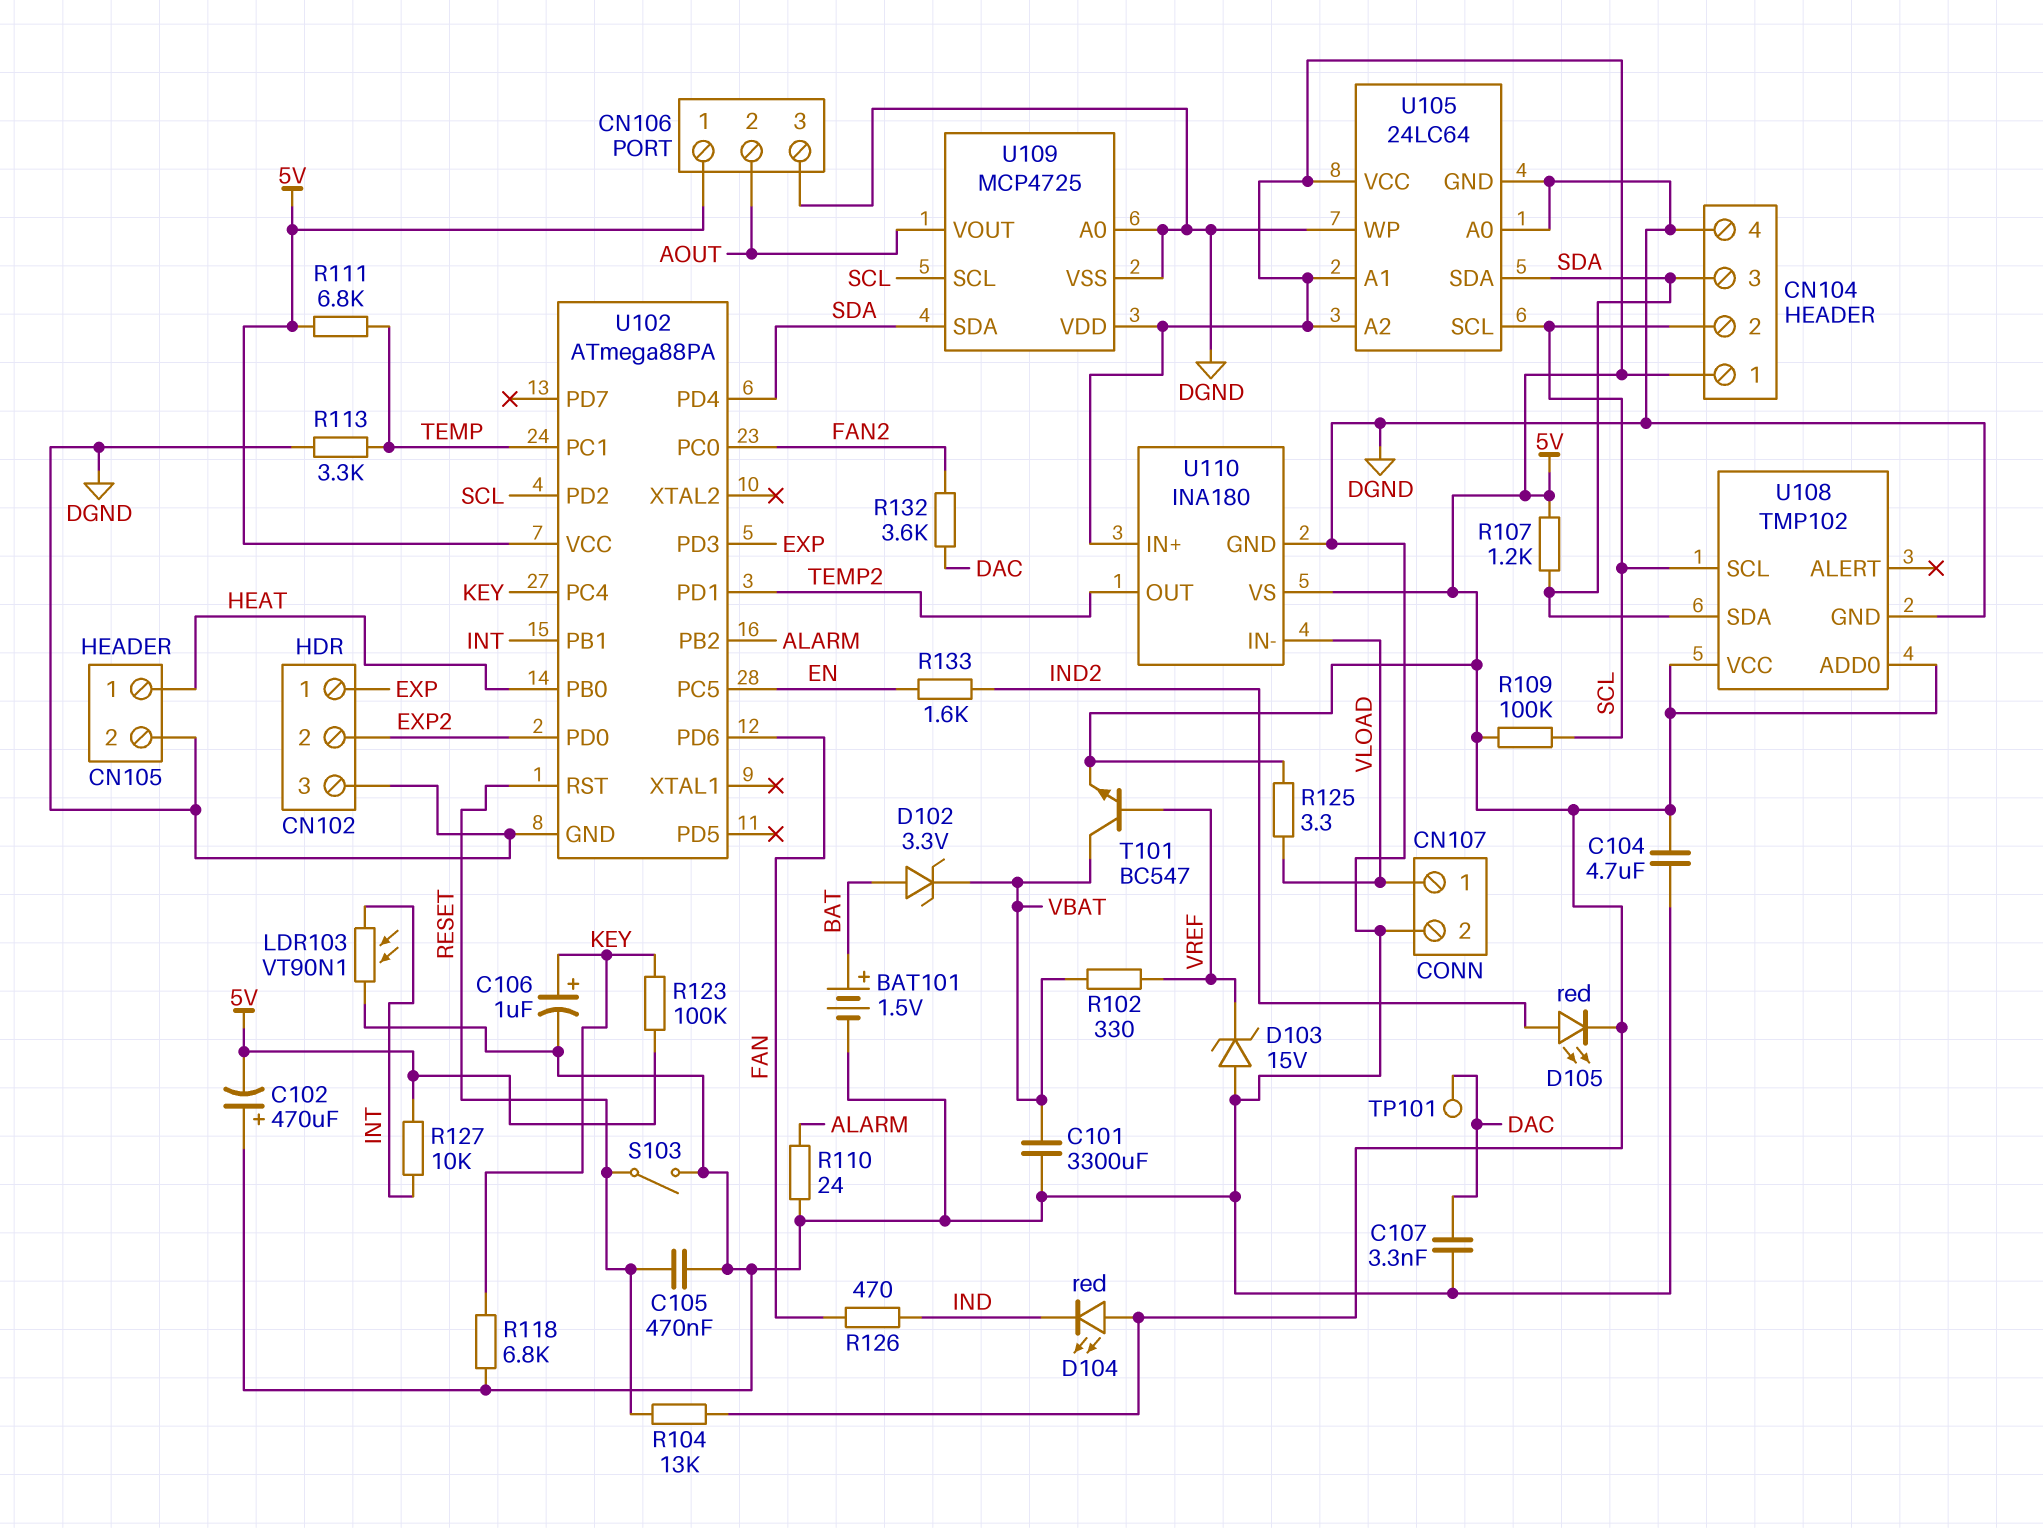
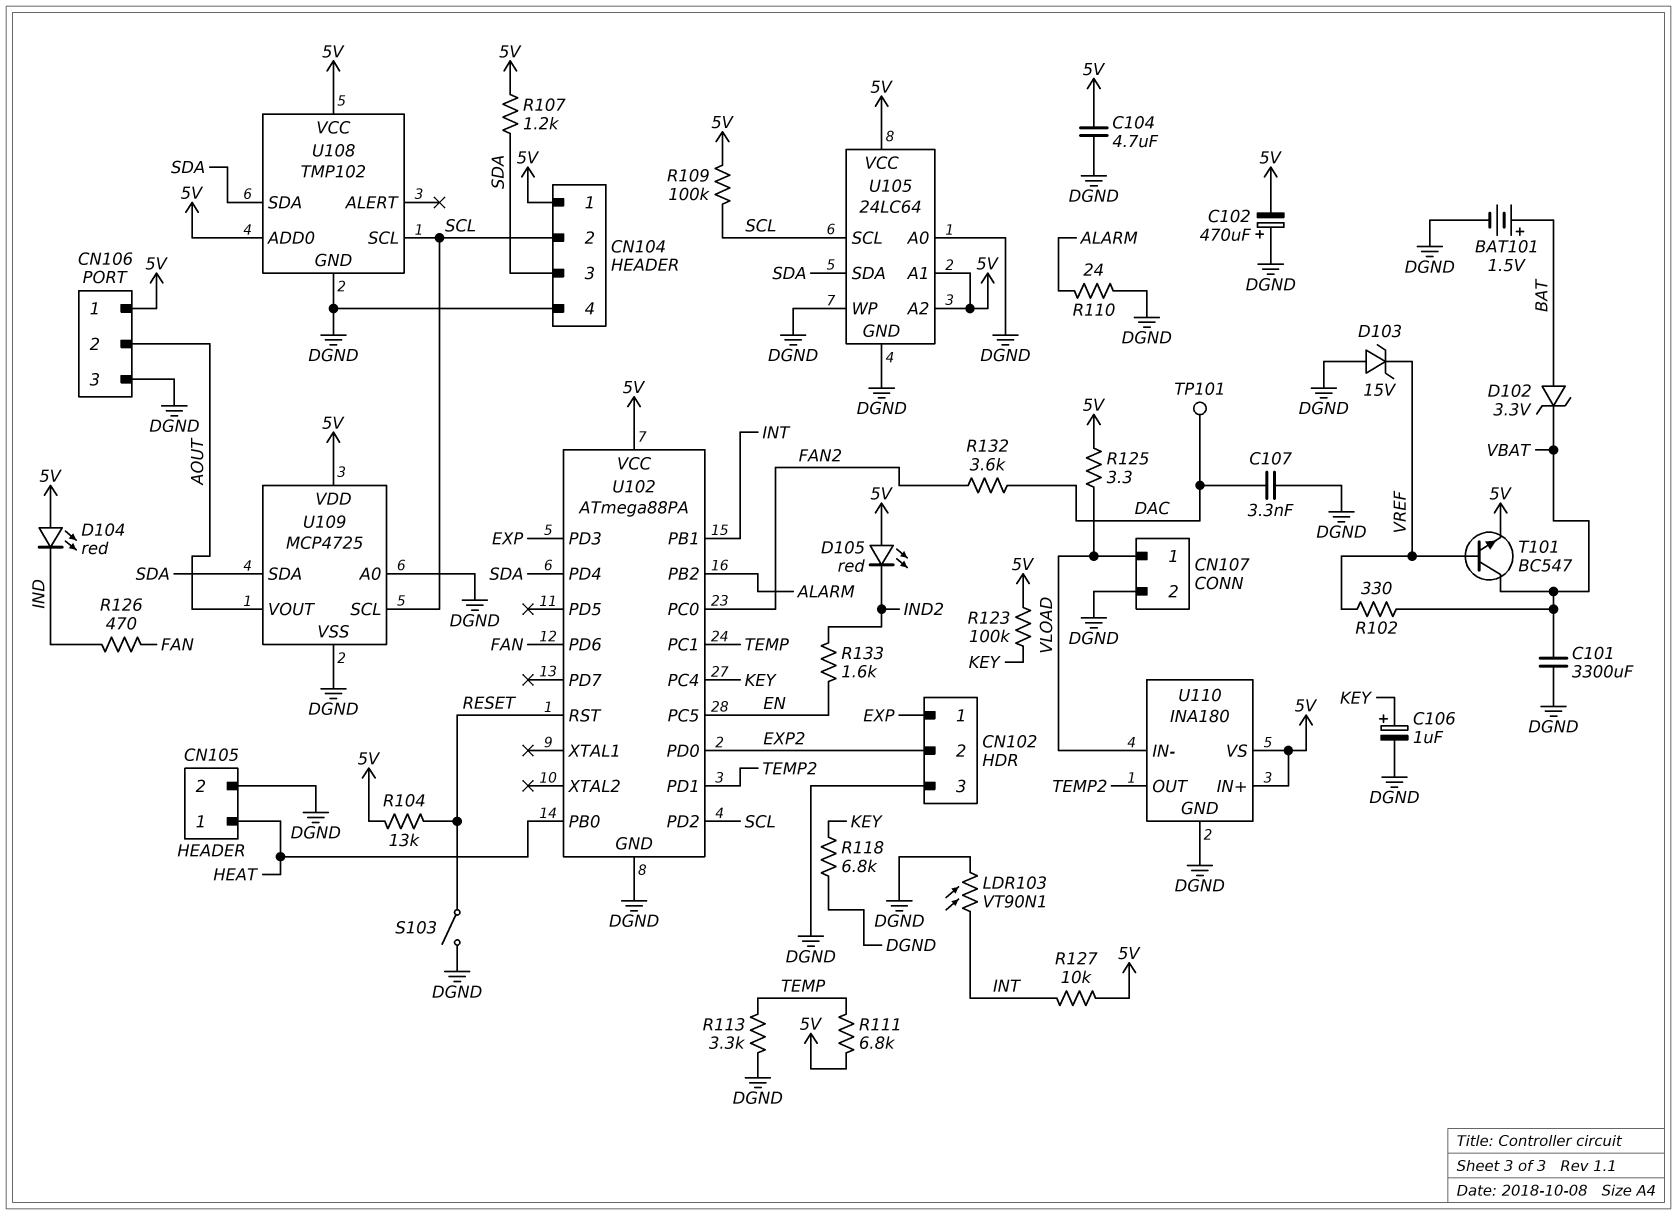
C105: 470nF (DGND, RESET) -> none
D105: LED red (A IND2, K 5V) -> LED red (A 5V, K IND2)

